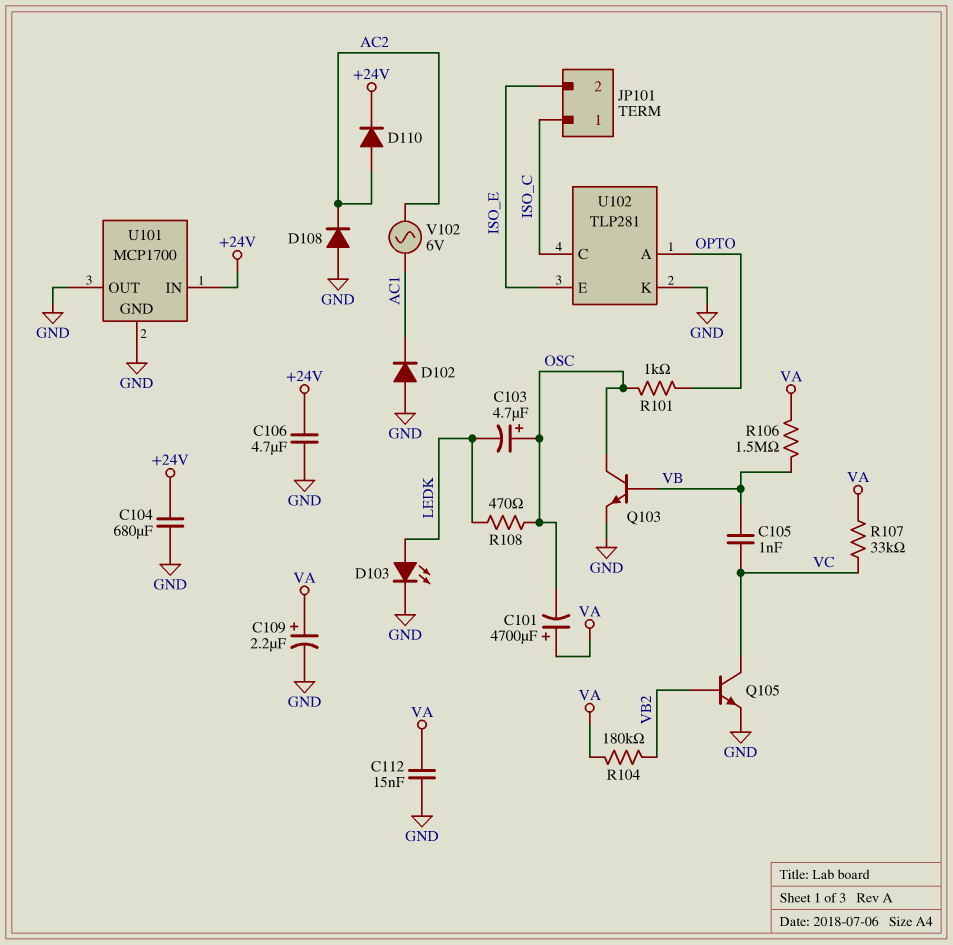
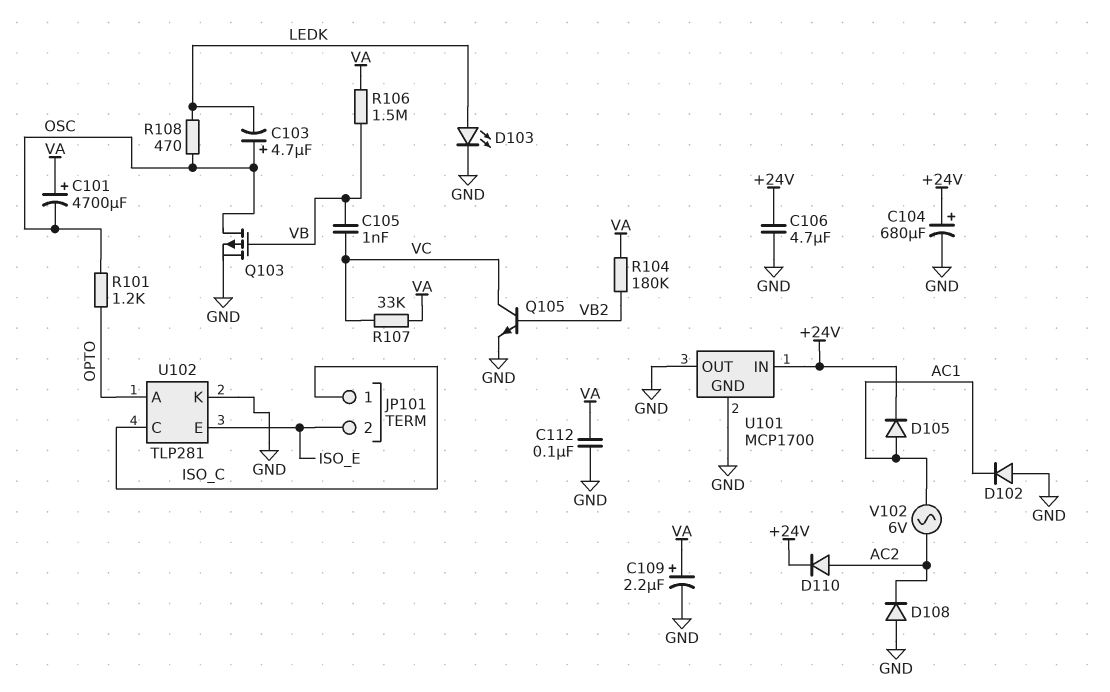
C104: 680uF (+24V, GND) -> 680uF (plus +24V, minus GND)
C112: 15nF (GND, VA) -> 100nF (GND, VA)
D105: none -> diode (A AC1, K +24V)
Q103: NPN (B VB, C OSC, E GND) -> PMOS (G VB, D OSC, S GND)
R101: 1k (OPTO, OSC) -> 1.2k (OPTO, OSC)

